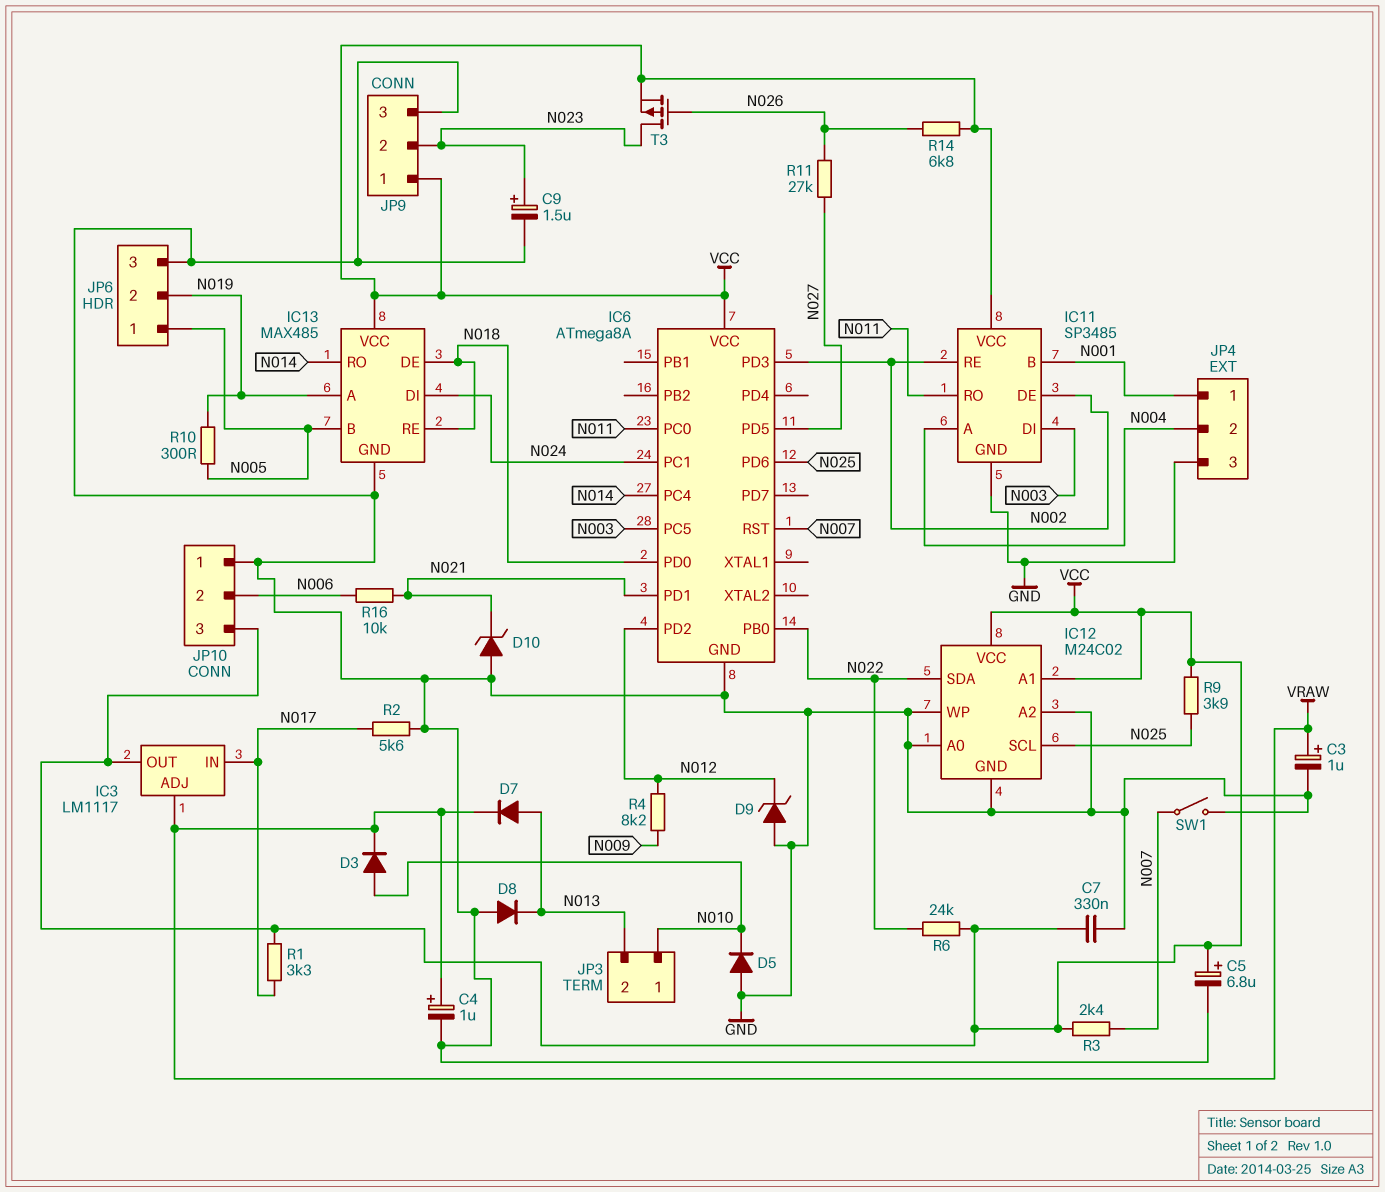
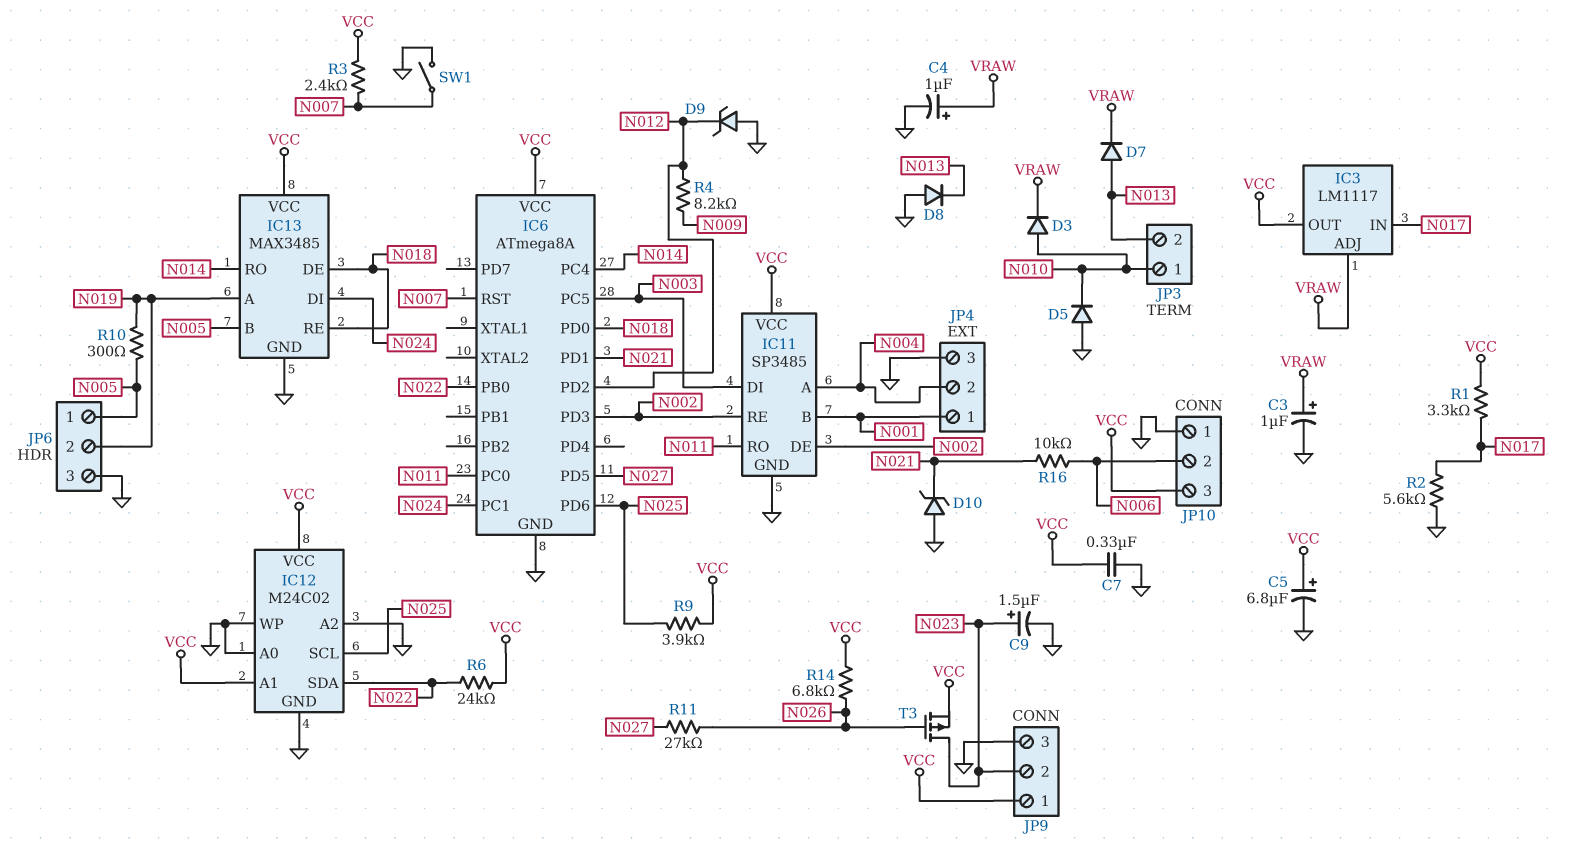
IC13: MAX485 -> MAX3485

